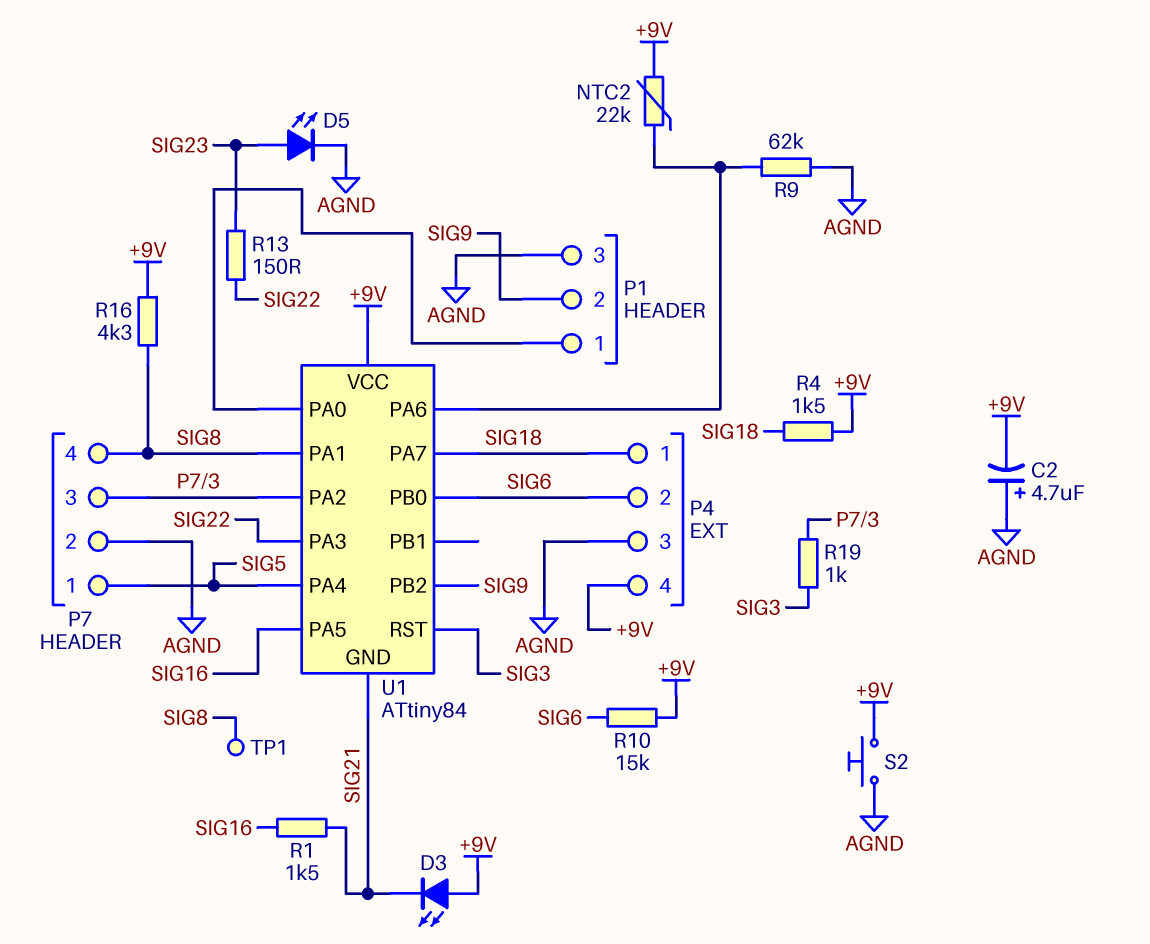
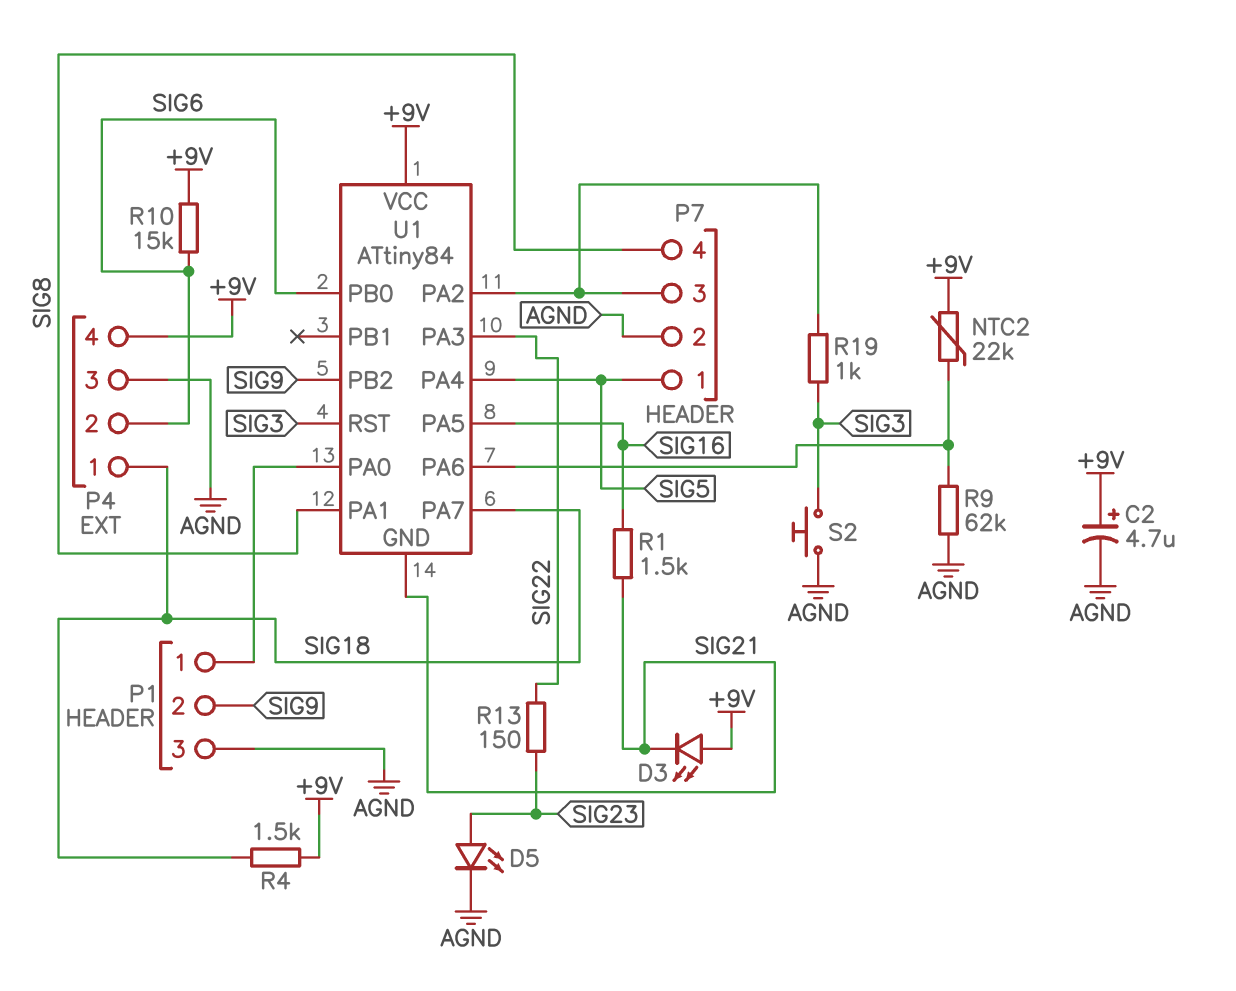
C2: 4.7uF (plus AGND, minus +9V) -> 4.7uF (plus +9V, minus AGND)
R16: 4.3k (+9V, SIG8) -> none
S2: button (+9V, AGND) -> button (AGND, SIG3)
TP1: test point (SIG8) -> none

